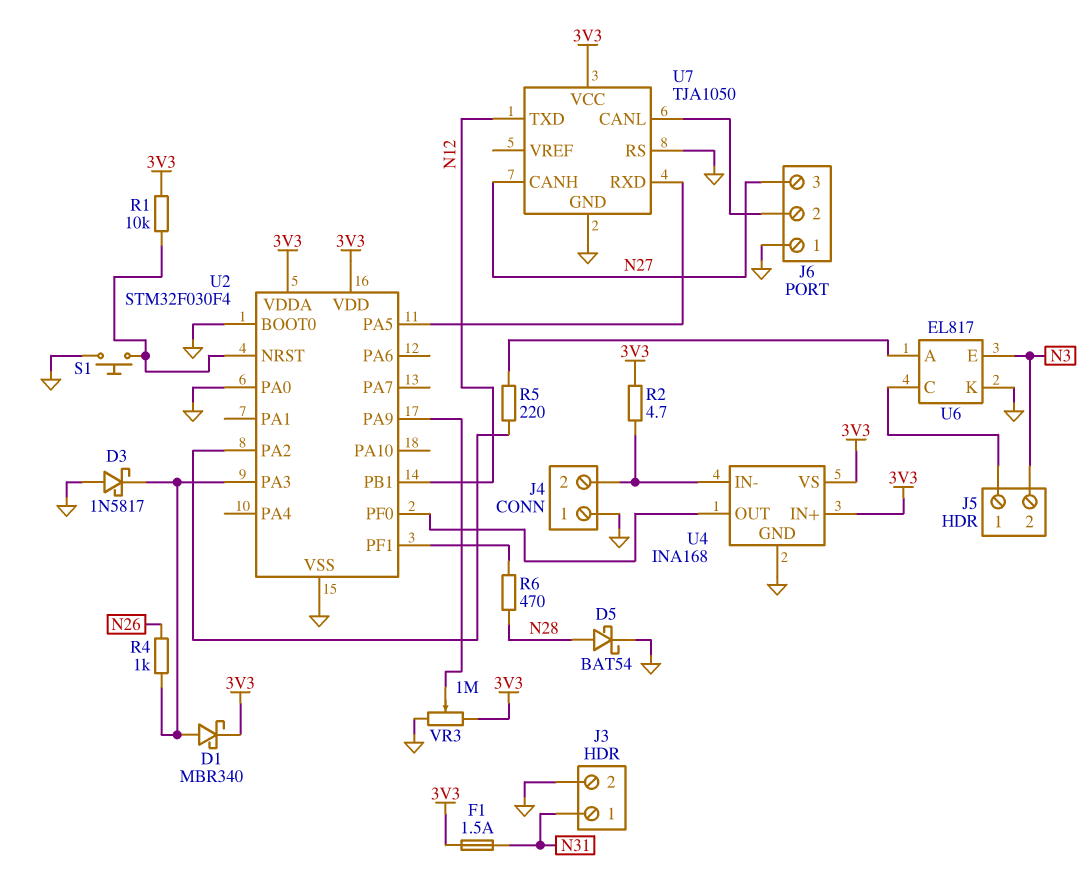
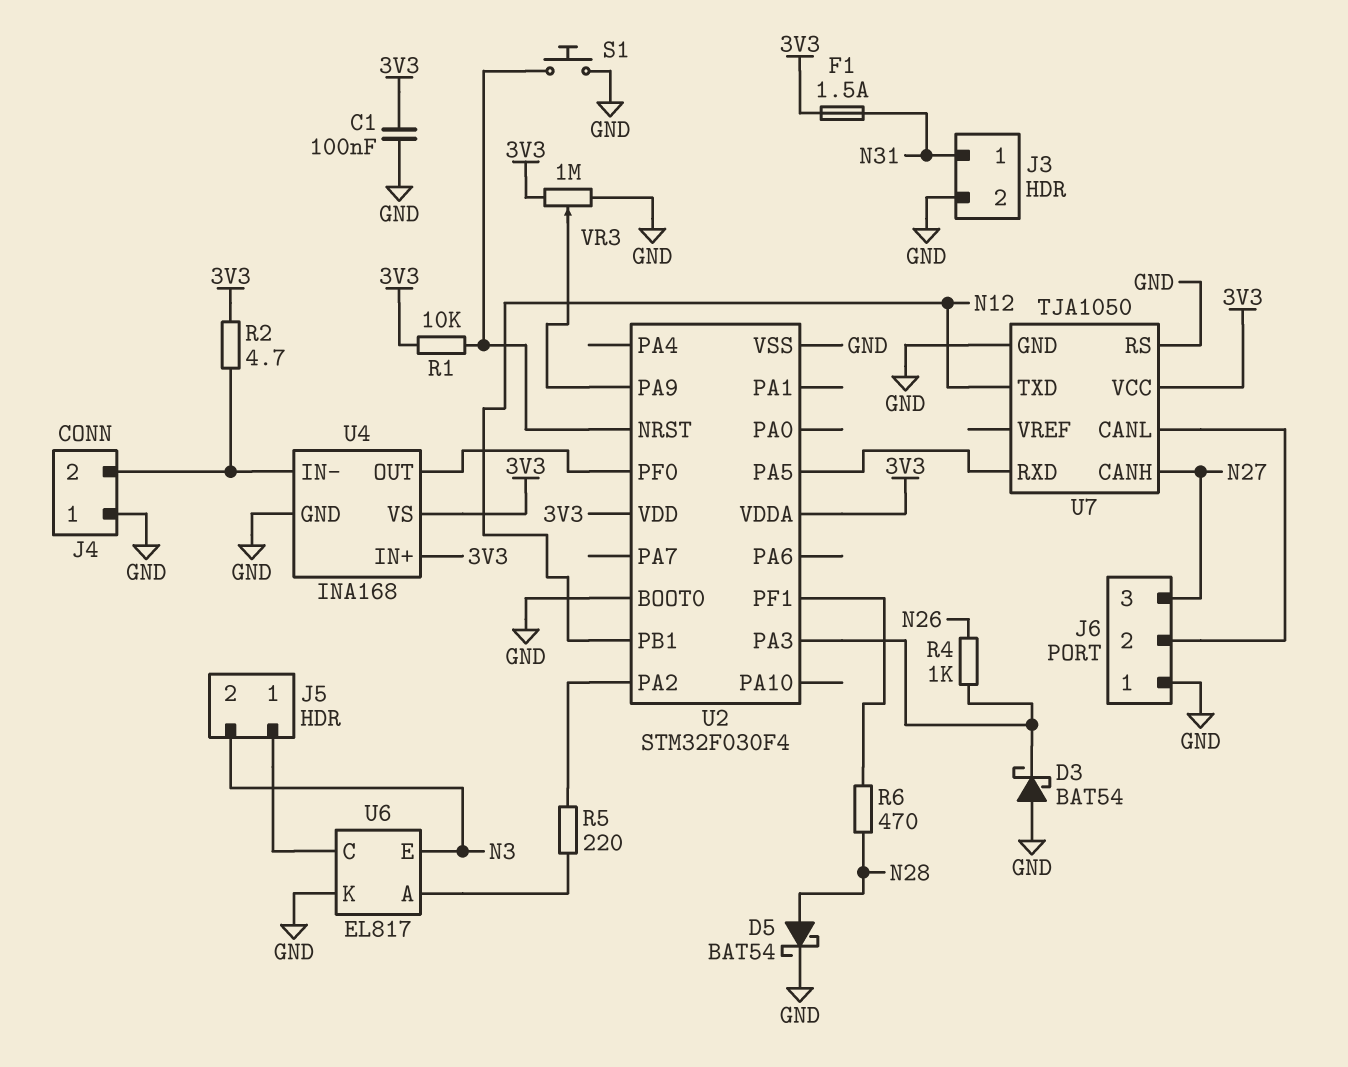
C1: none -> 100nF (3V3, GND)
D1: schottky MBR340 (A U2/PA3, K 3V3) -> none
D3: schottky 1N5817 (A GND, K U2/PA3) -> schottky BAT54 (A GND, K U2/PA3)
U2 pin PA0: GND -> none

